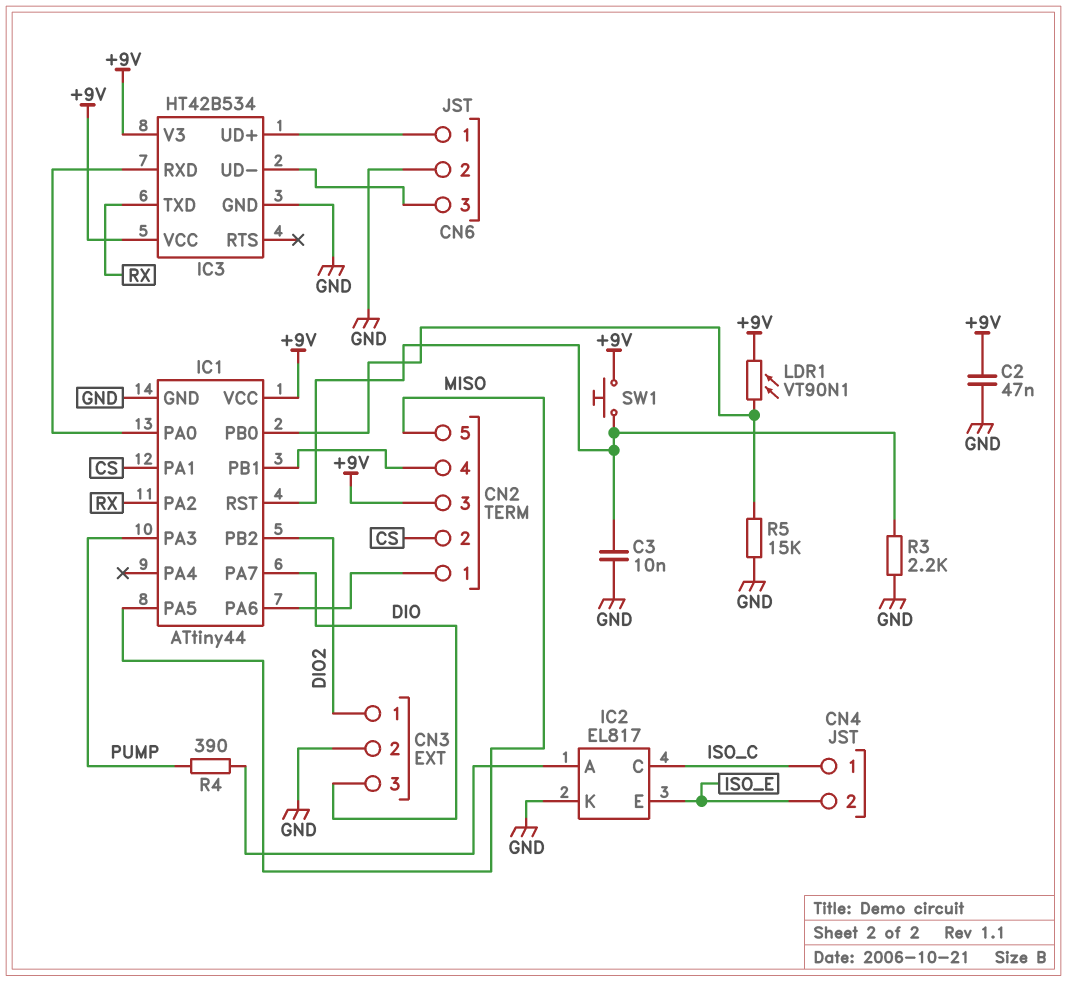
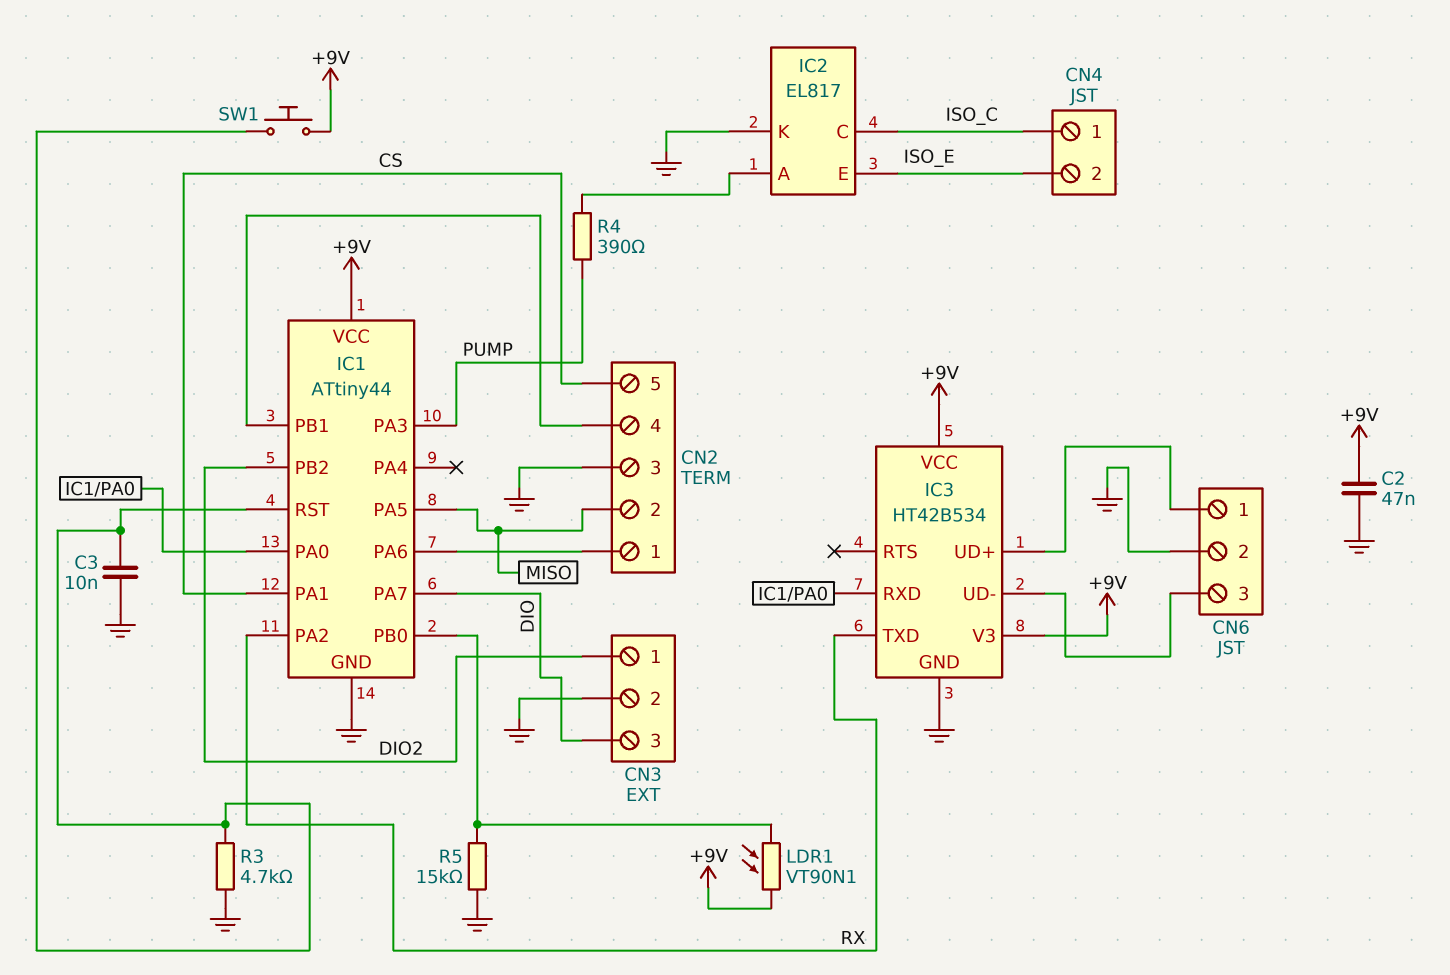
CN2 pin 2: CS -> MISO
CN2 pin 3: +9V -> GND
CN2 pin 5: MISO -> CS
R3: 2.2k (GND, IC1/RST) -> 4.7k (GND, IC1/RST)

